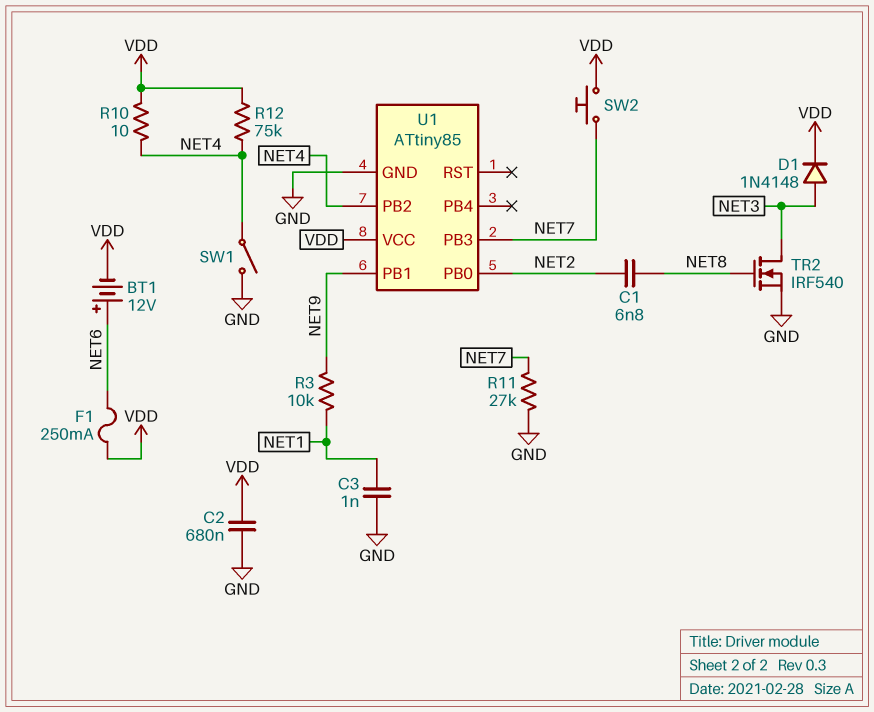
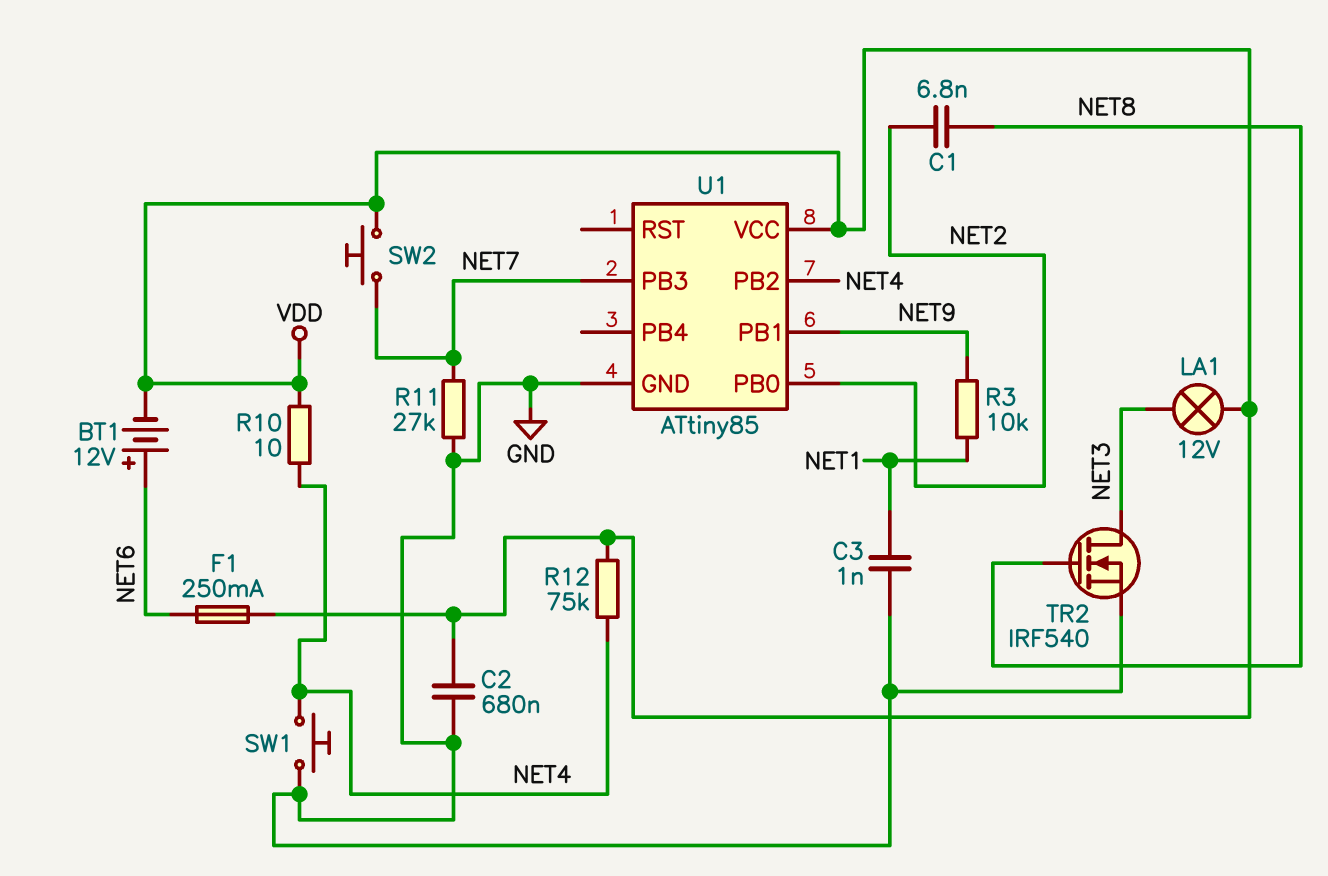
D1: diode 1N4148 (A NET3, K VDD) -> none
LA1: none -> lamp 12V (NET3, VDD)
SW1: switch (GND, NET4) -> button (GND, NET4)

